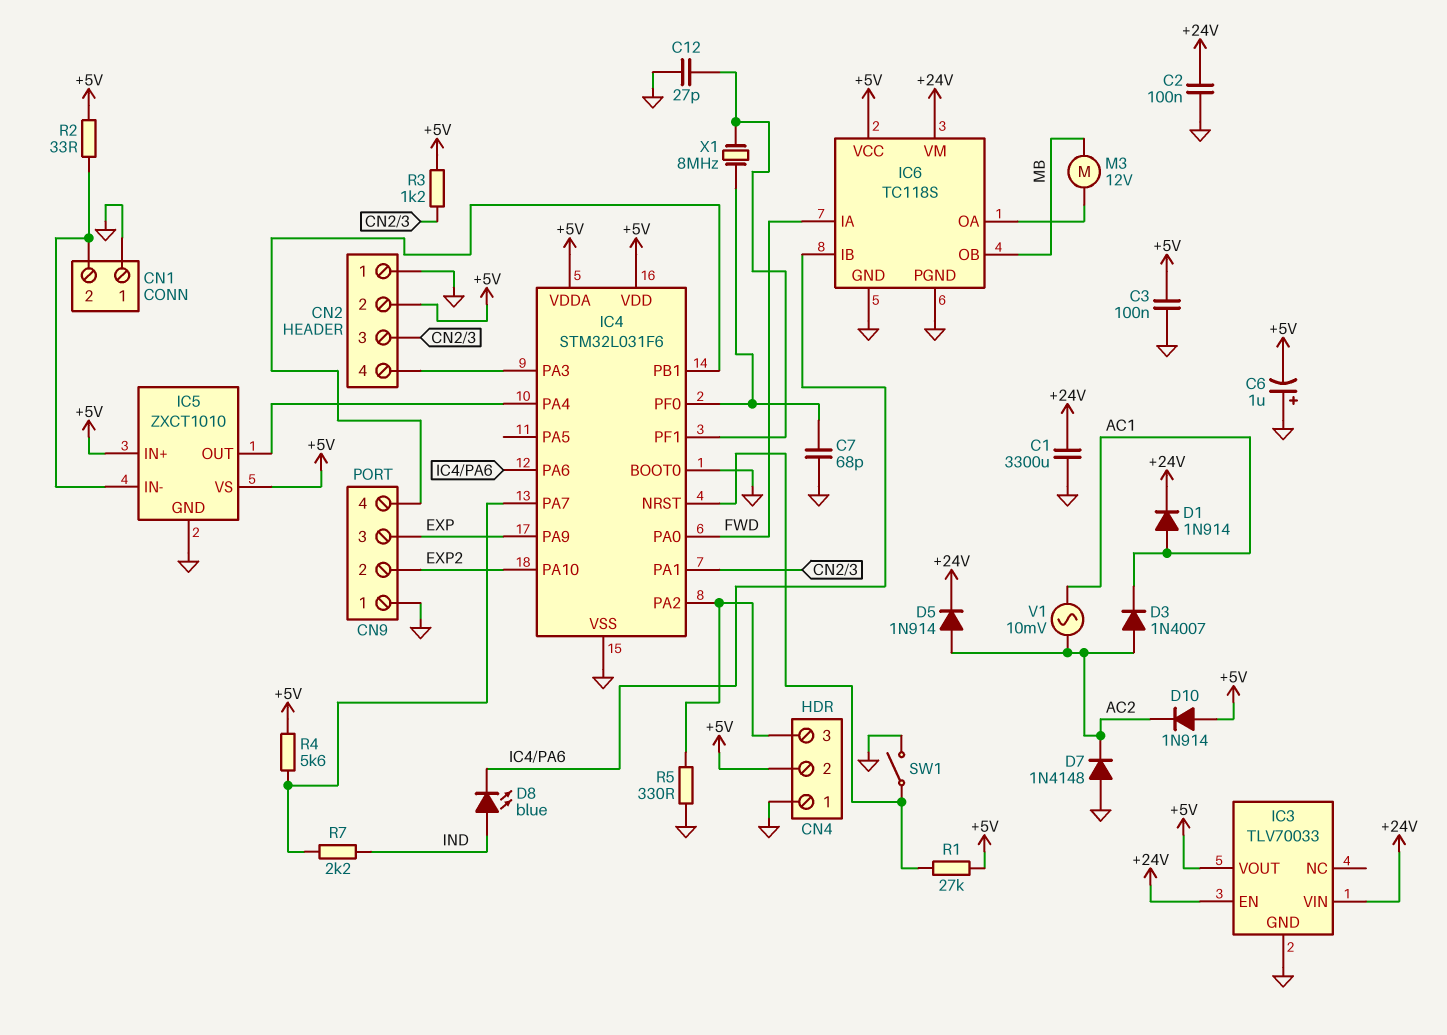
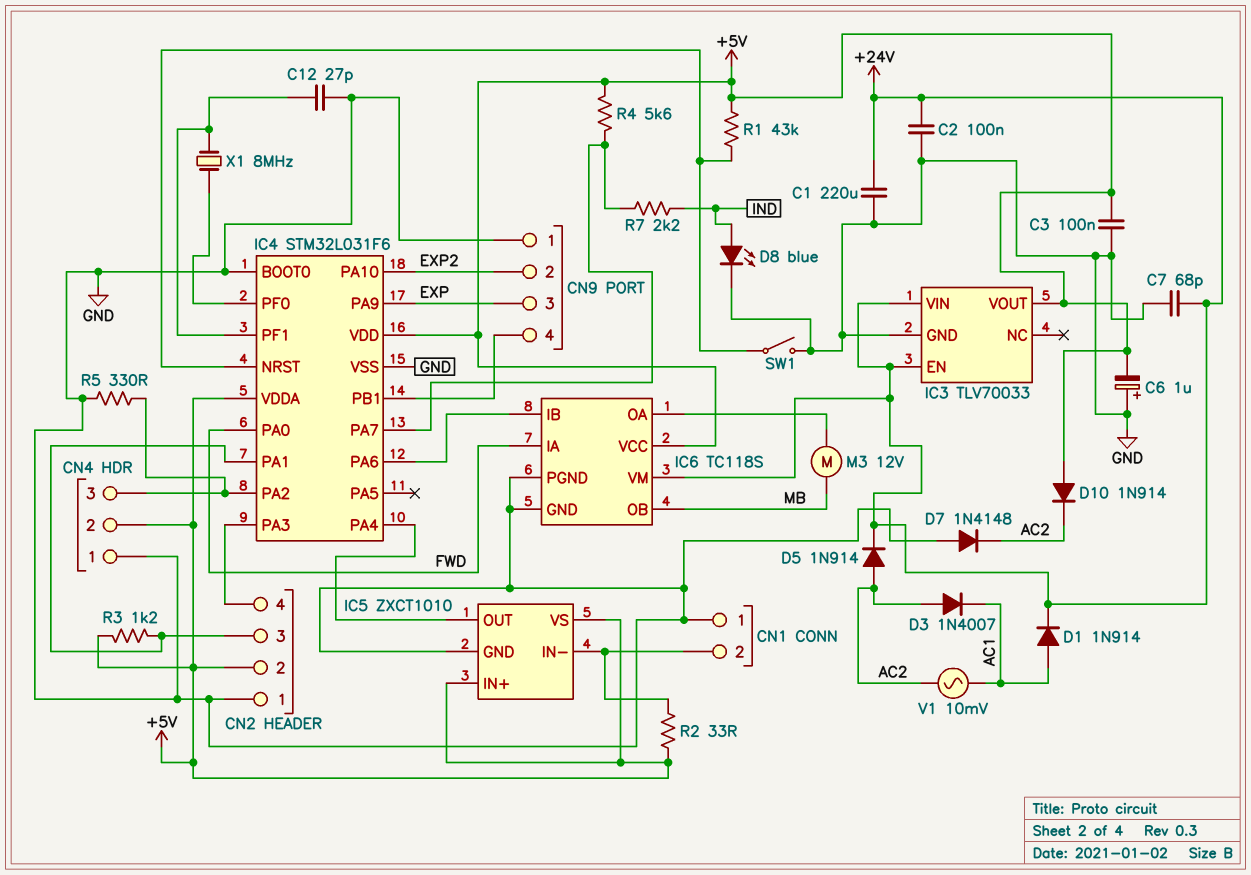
C1: 3300uF (+24V, GND) -> 220uF (+24V, GND)
C7: 68pF (GND, IC4/PF0) -> 68pF (+24V, GND)
D8: LED blue (A IND, K IC4/PA6) -> LED blue (A IND, K GND)
R1: 27k (+5V, IC4/NRST) -> 43k (+5V, IC4/NRST)

